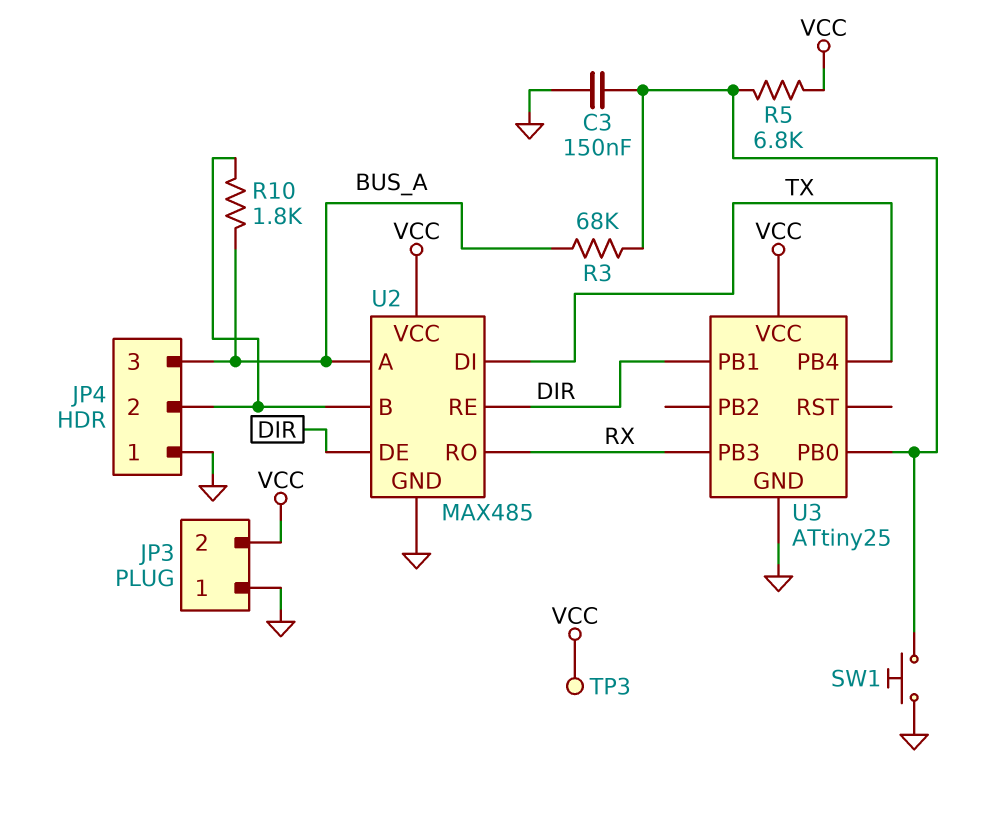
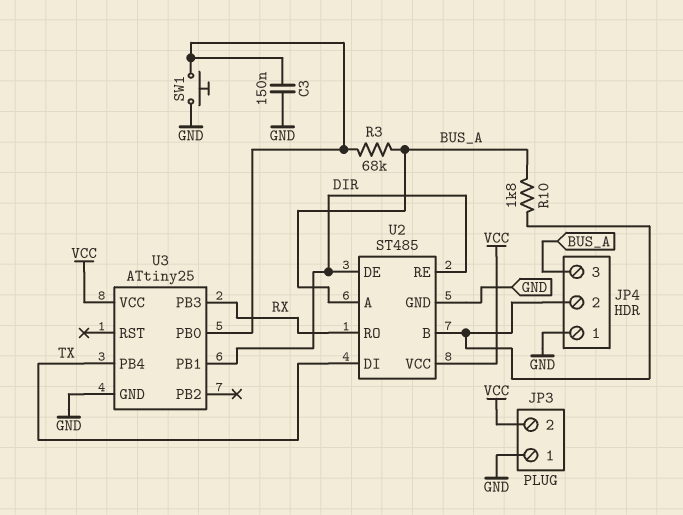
R5: 6.8k (U3/PB0, VCC) -> none
TP3: test point (VCC) -> none
U2: MAX485 -> ST485

